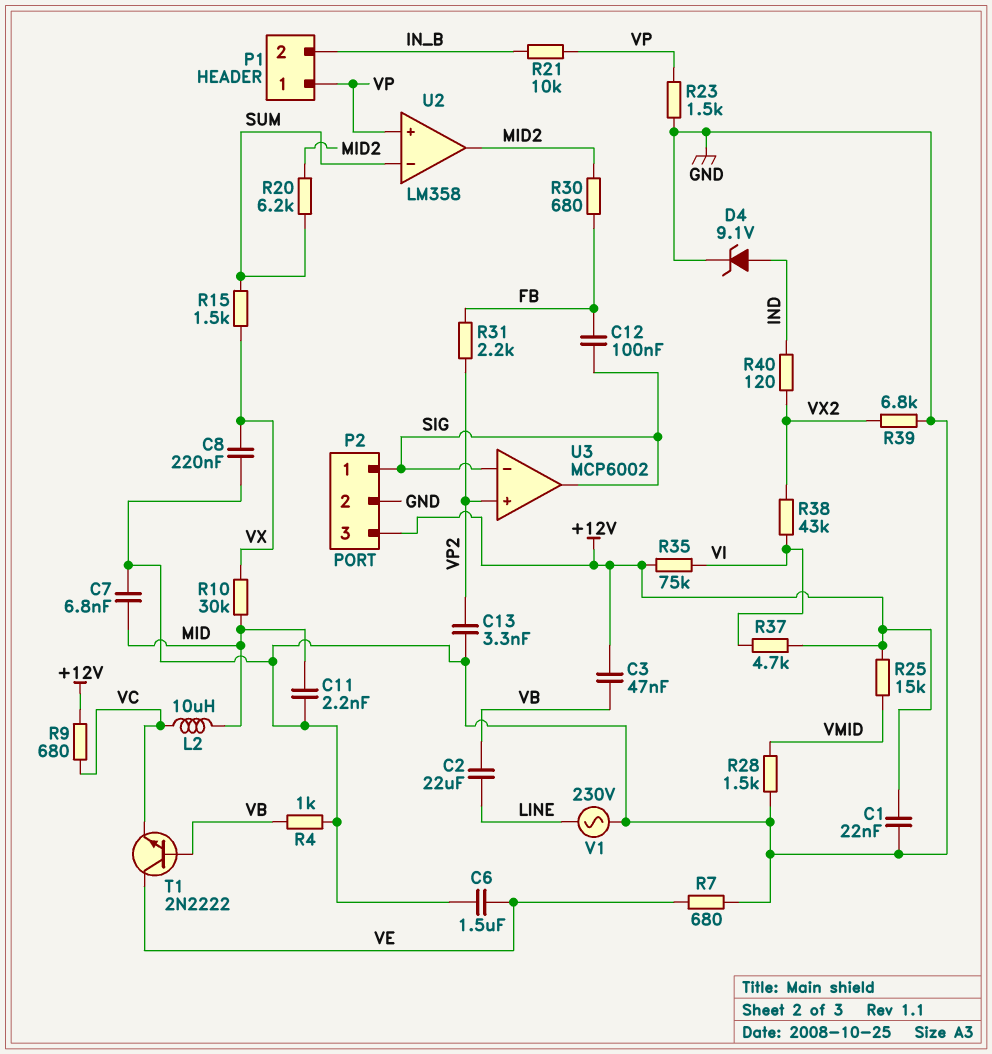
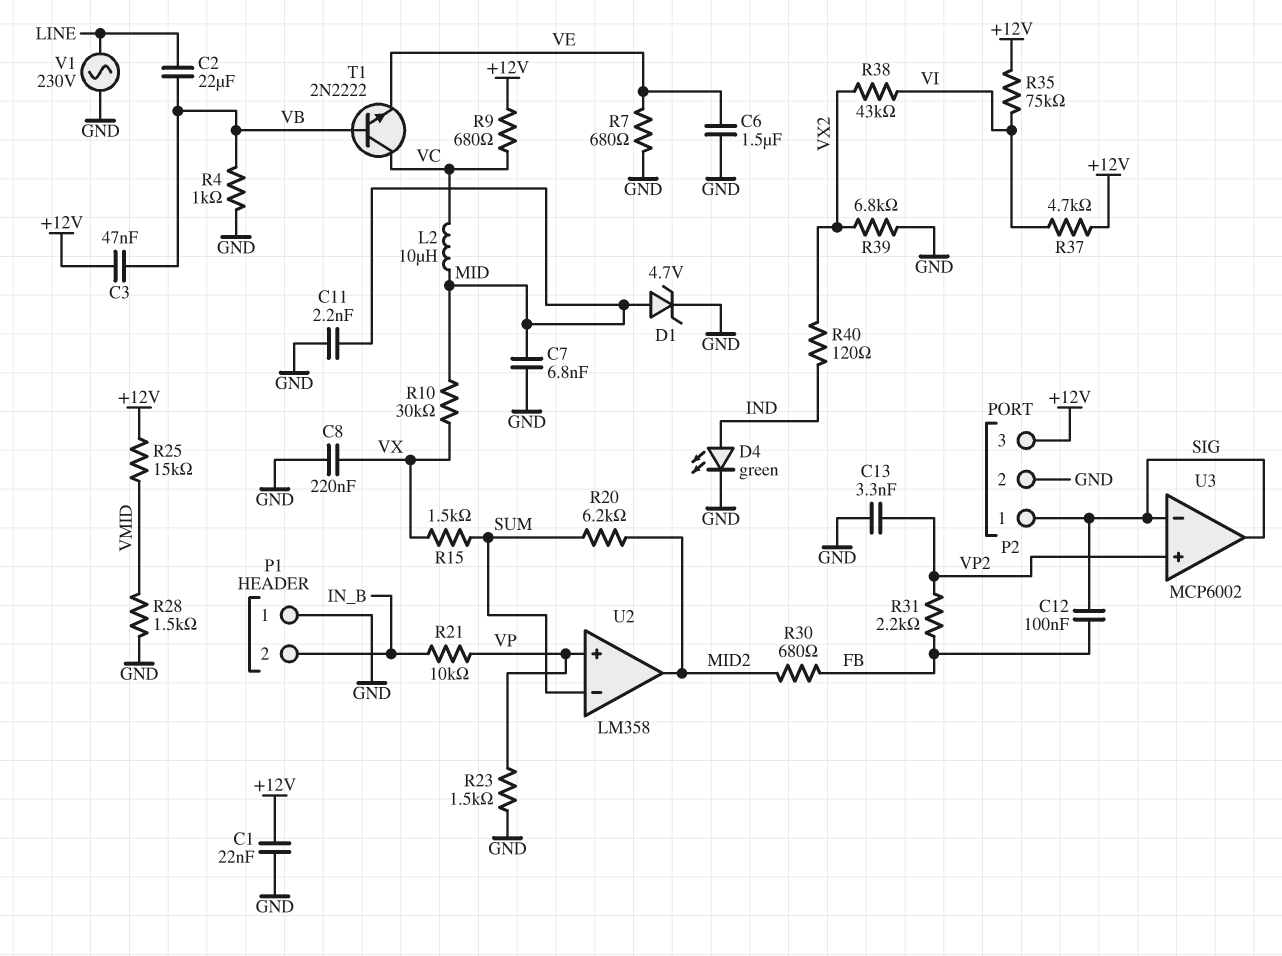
D1: none -> zener 4.7V (A MID, K GND)
D4: zener 9.1V (A IND, K GND) -> LED green (A IND, K GND)
P1 pin 1: VP -> GND
T1: NPN 2N2222 (B VB, C VE, E VC) -> NPN 2N2222 (B VB, C VC, E VE)

